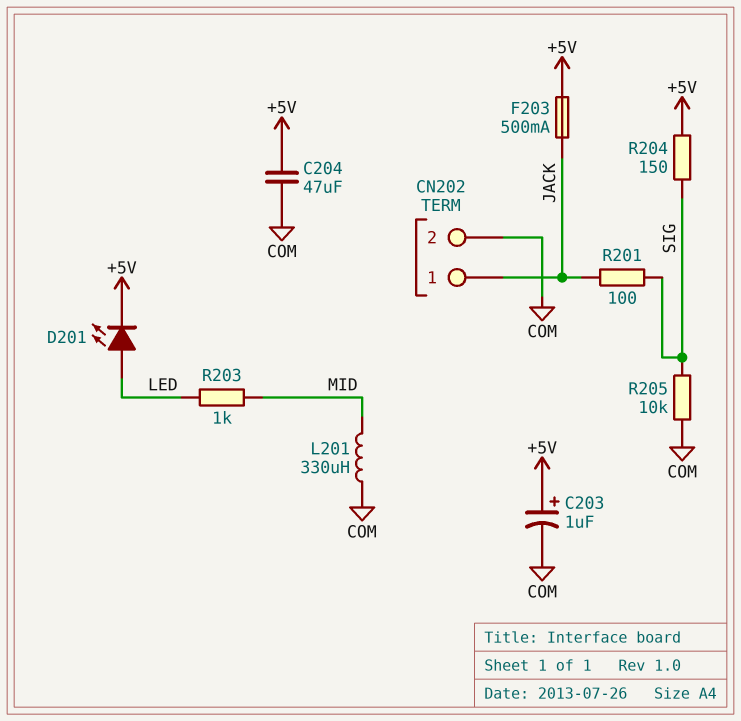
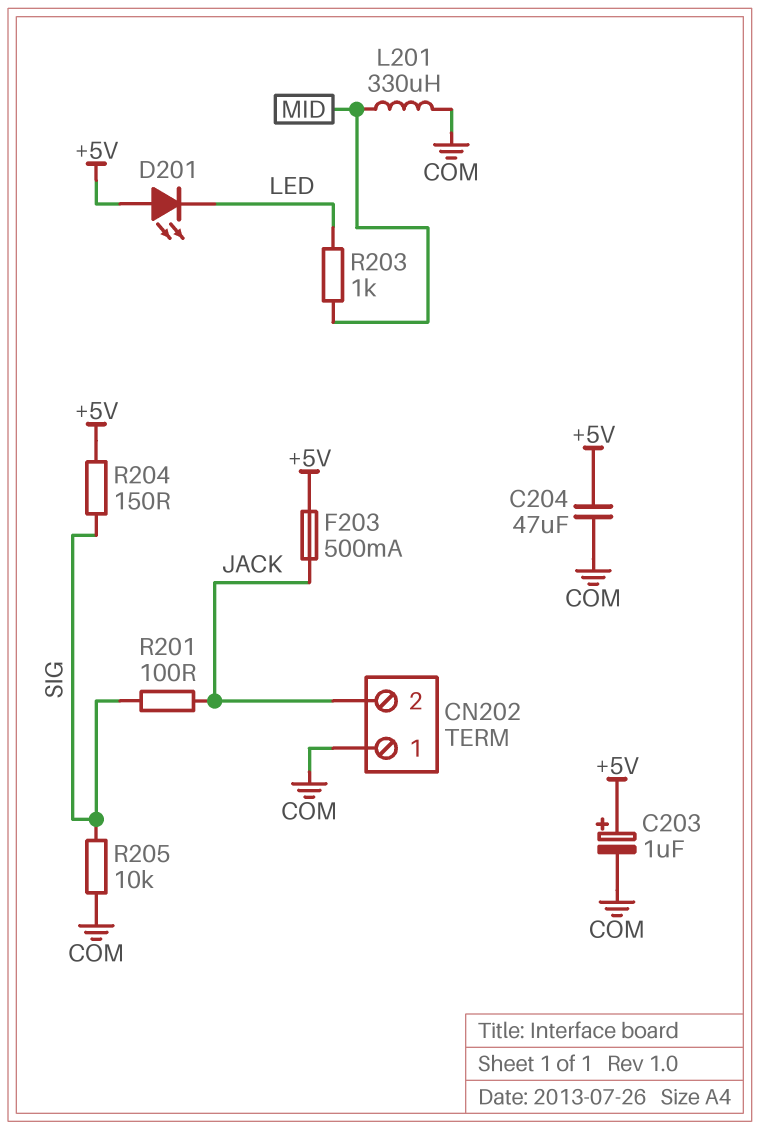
CN202 pin 1: JACK -> COM
CN202 pin 2: COM -> JACK
D201: LED (A LED, K +5V) -> LED (A +5V, K LED)

